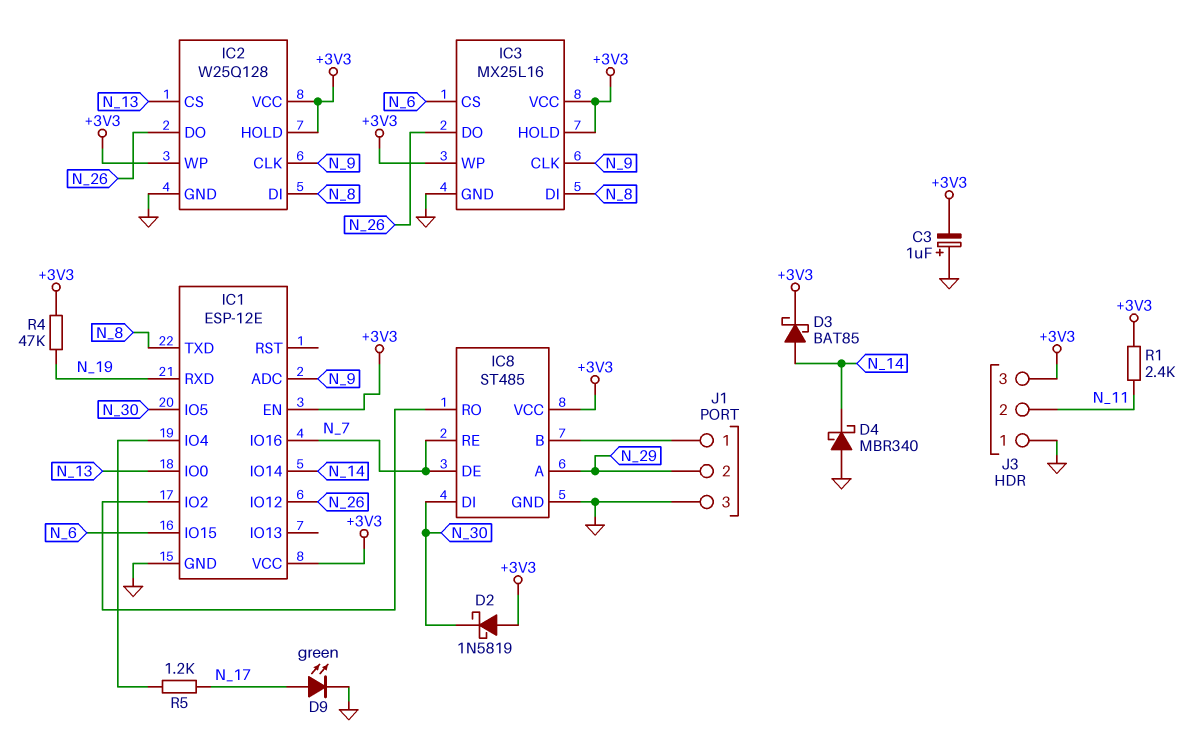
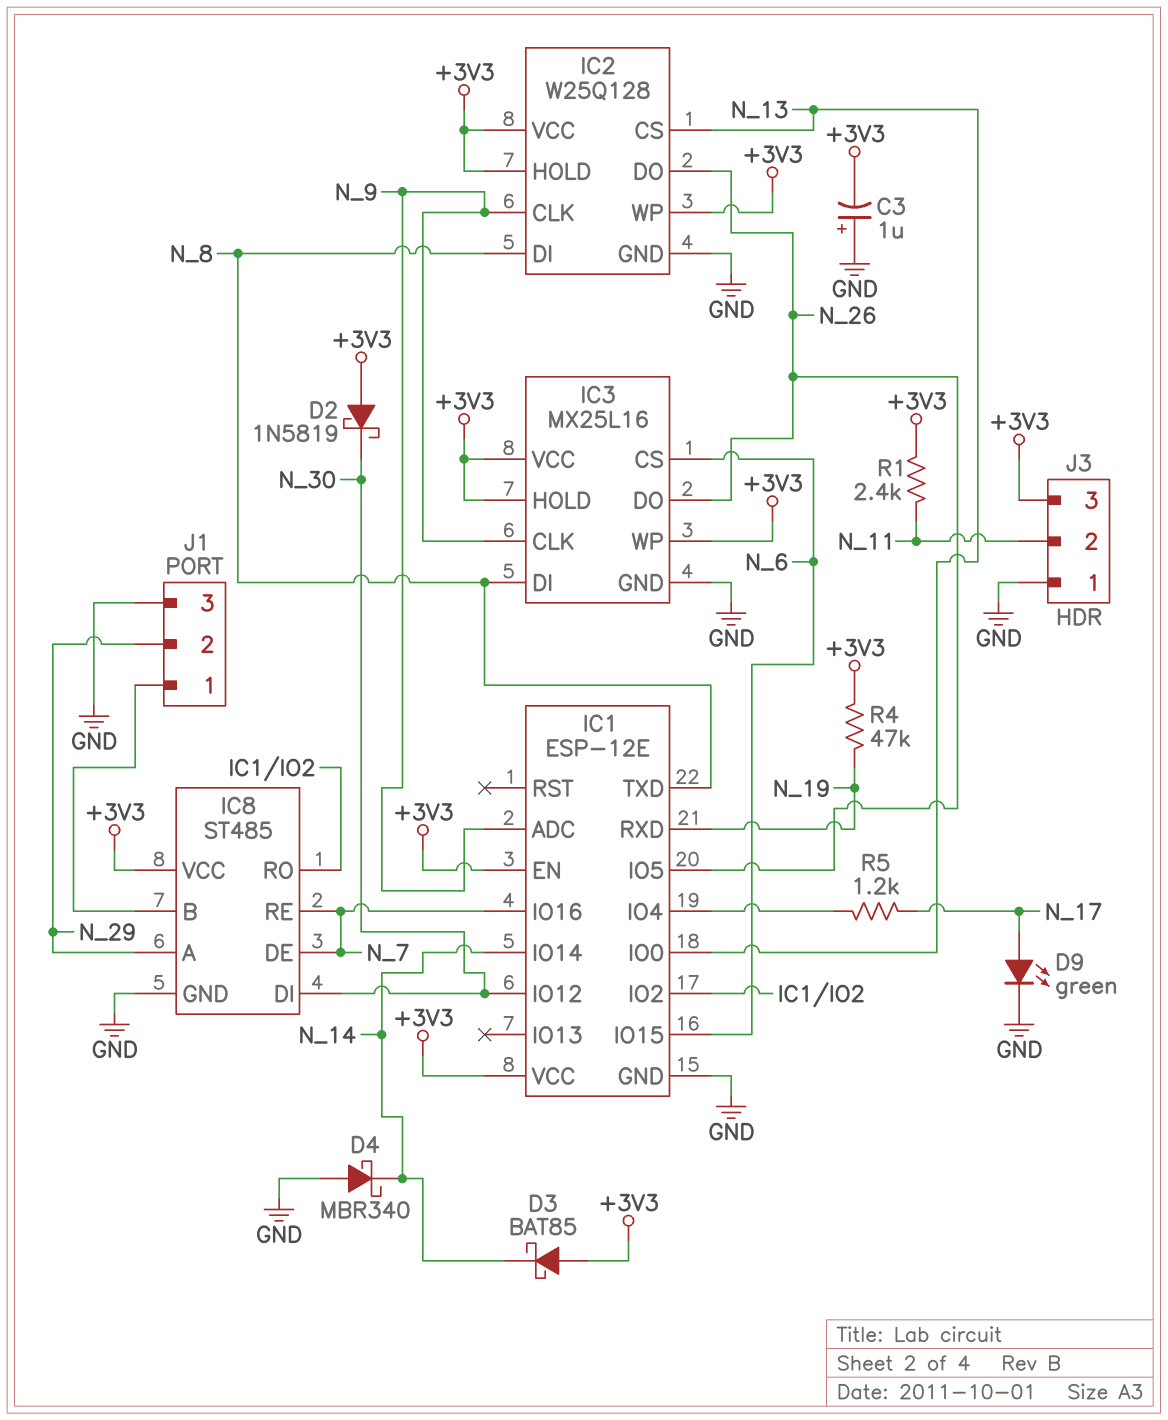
D3: schottky BAT85 (A N_14, K +3V3) -> schottky BAT85 (A +3V3, K N_14)
IC1 pin IO5: N_30 -> N_26
IC1 pin IO12: N_26 -> N_30

